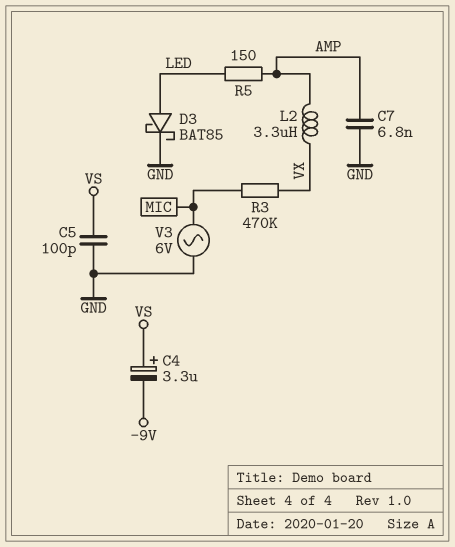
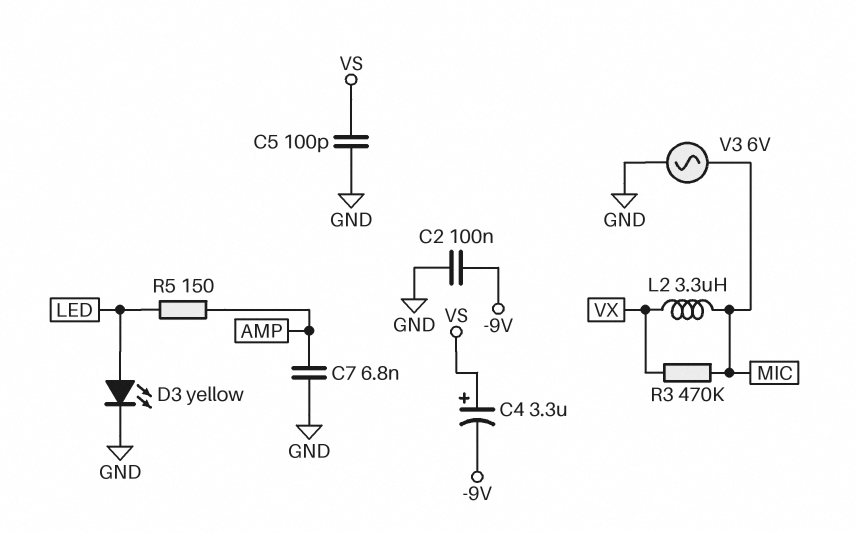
C2: none -> 100nF (-9V, GND)
D3: schottky BAT85 (A LED, K GND) -> LED yellow (A LED, K GND)
L2: 3.3uH (AMP, VX) -> 3.3uH (MIC, VX)

